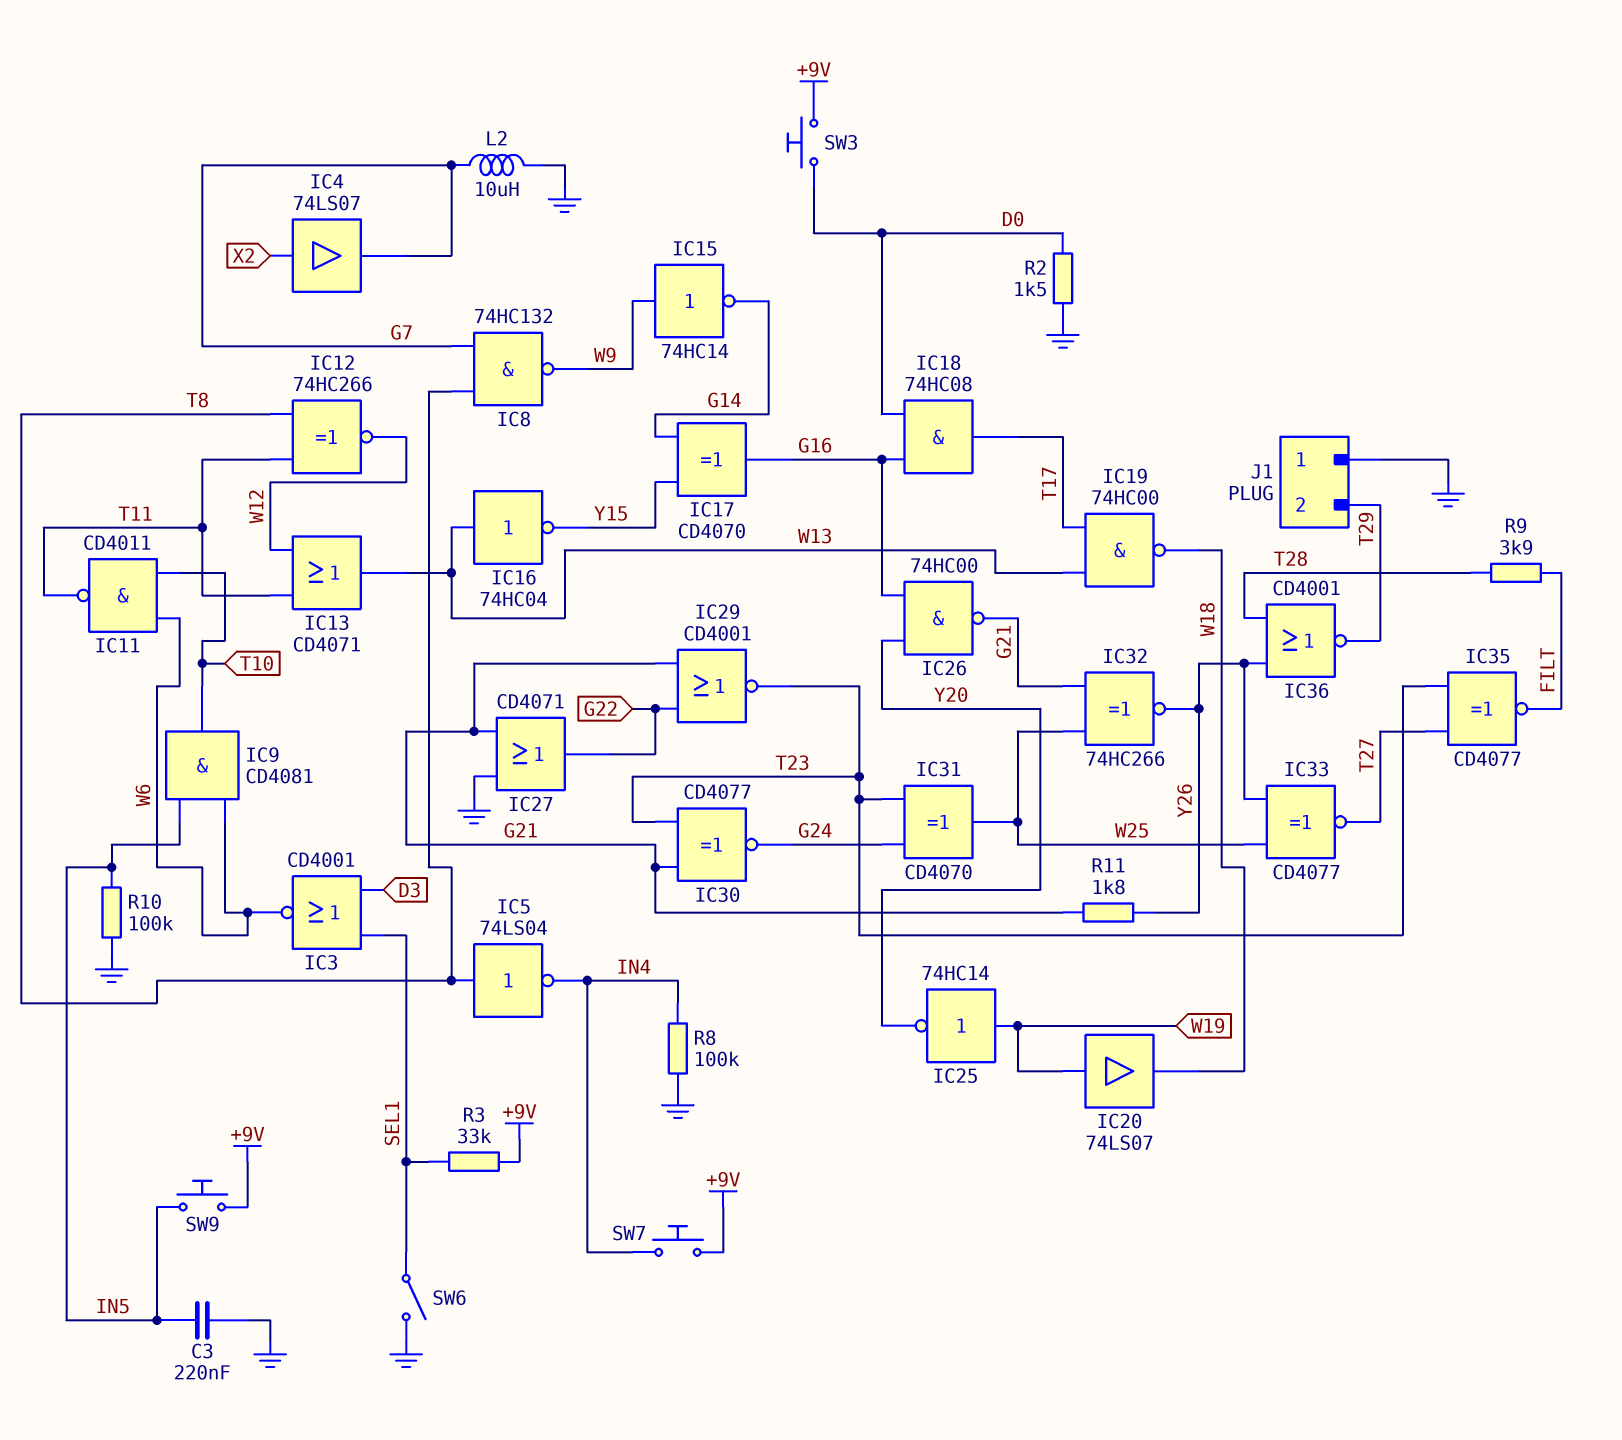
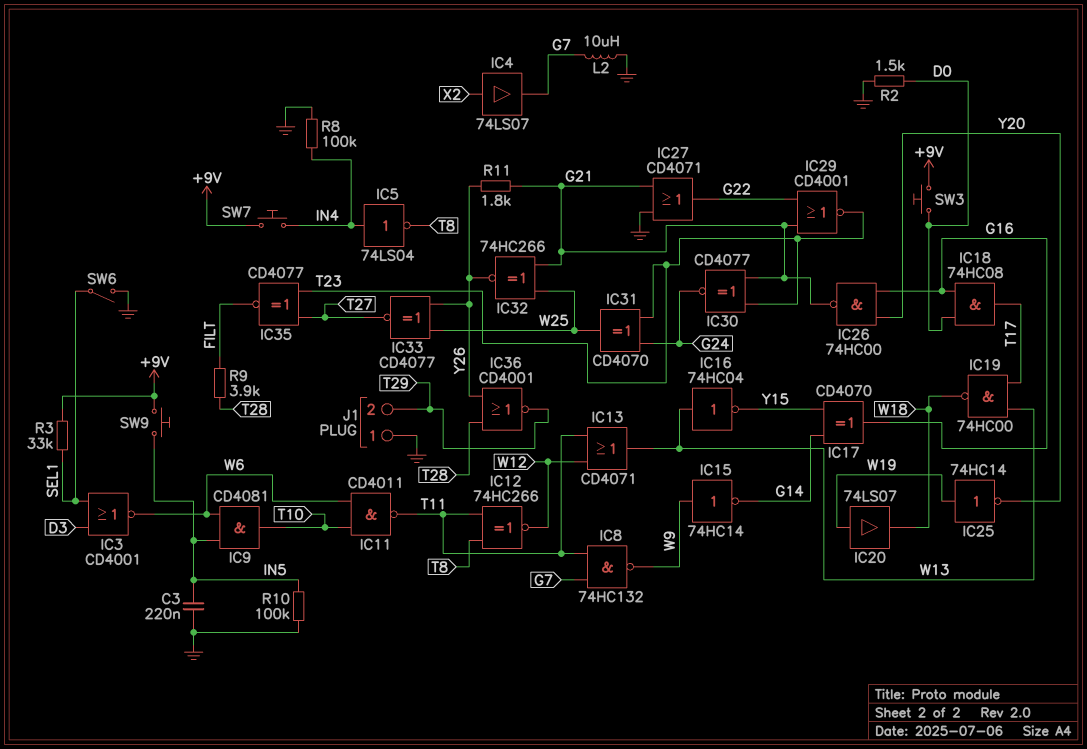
IC5: NOT 74LS04 (in T8, out IN4) -> NOT 74LS04 (in IN4, out T8)
IC8: NAND 74HC132 (in G7, in T8, out W9) -> NAND 74HC132 (in G7, in T11, out W9)

